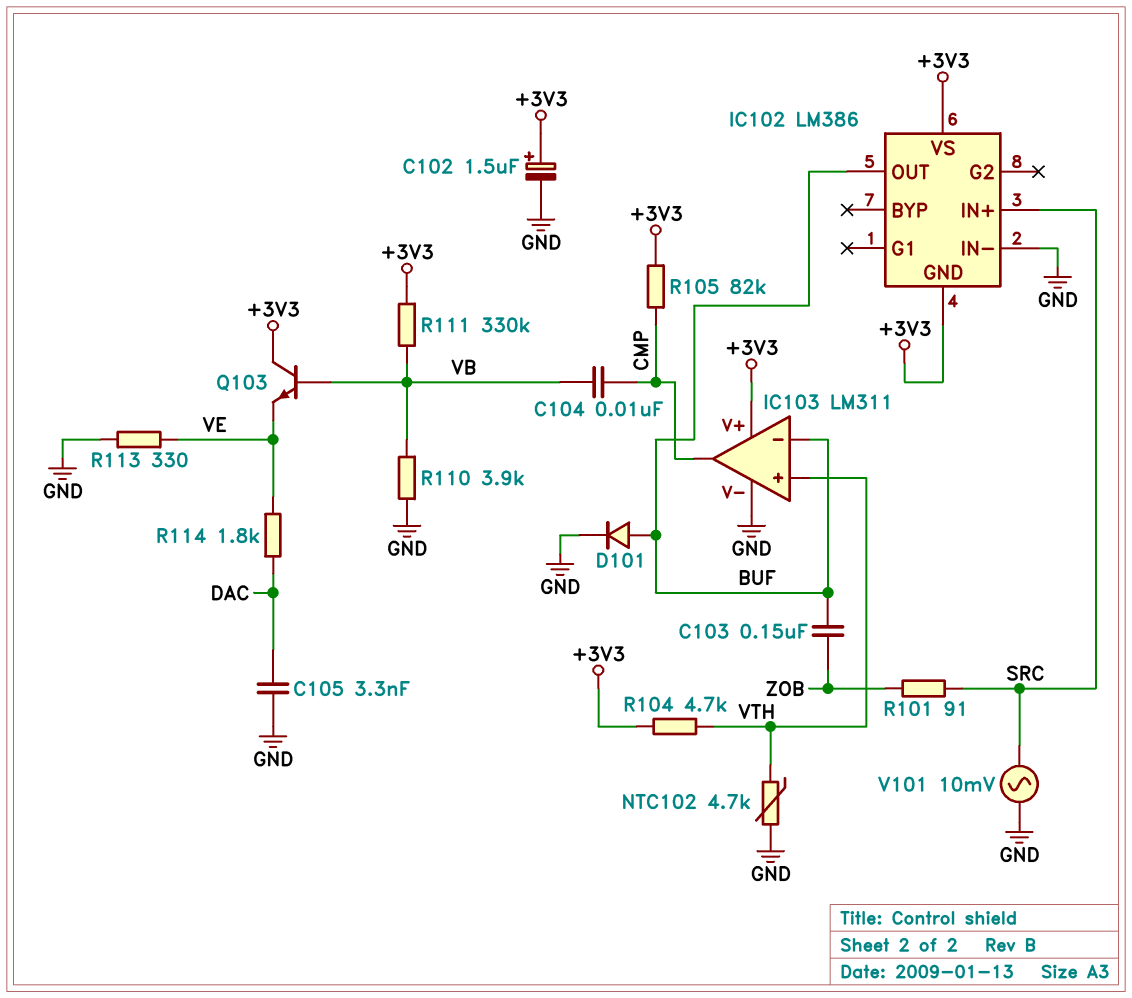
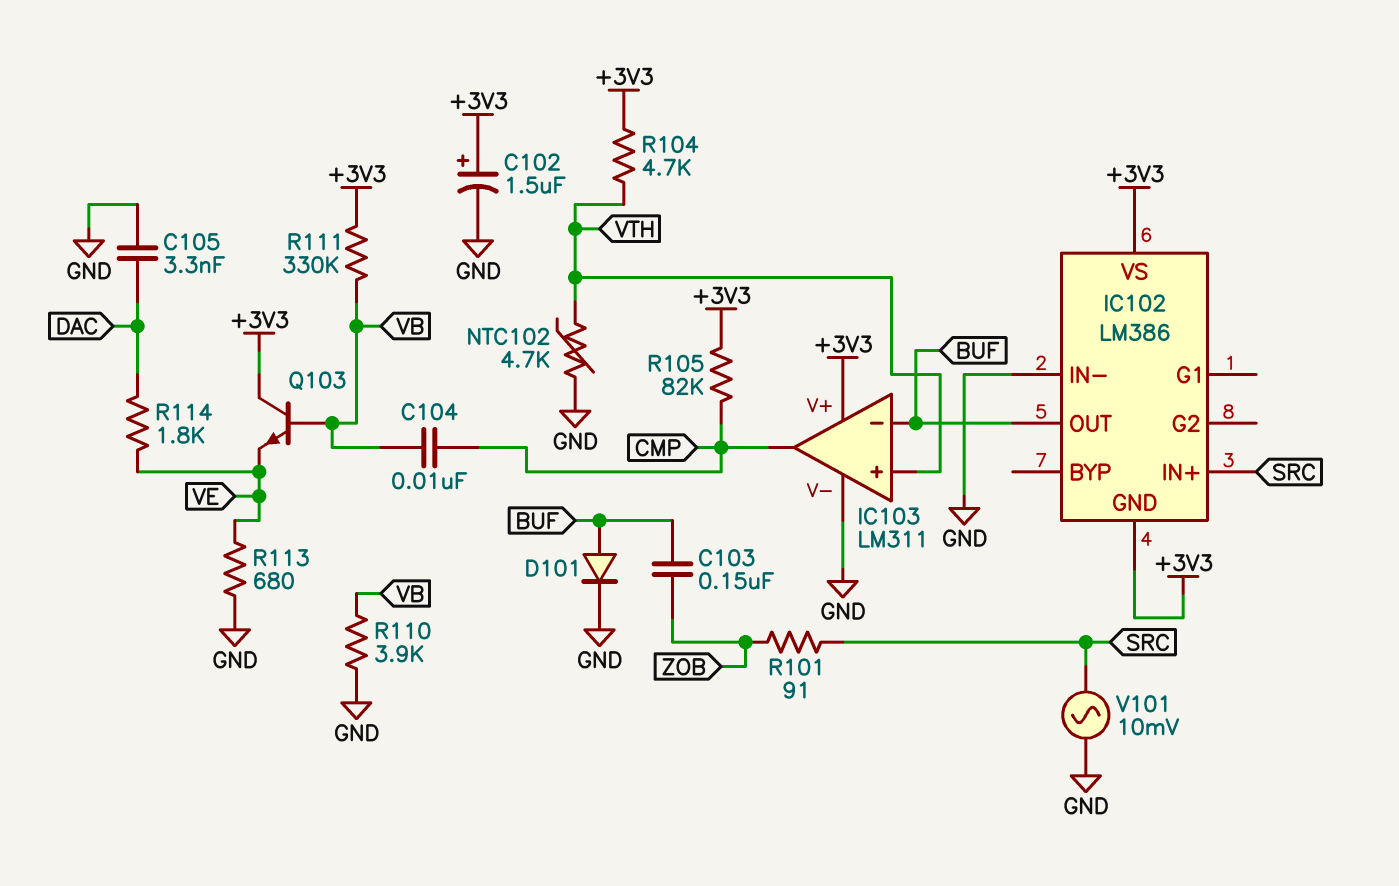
R113: 330 (GND, VE) -> 680 (GND, VE)

